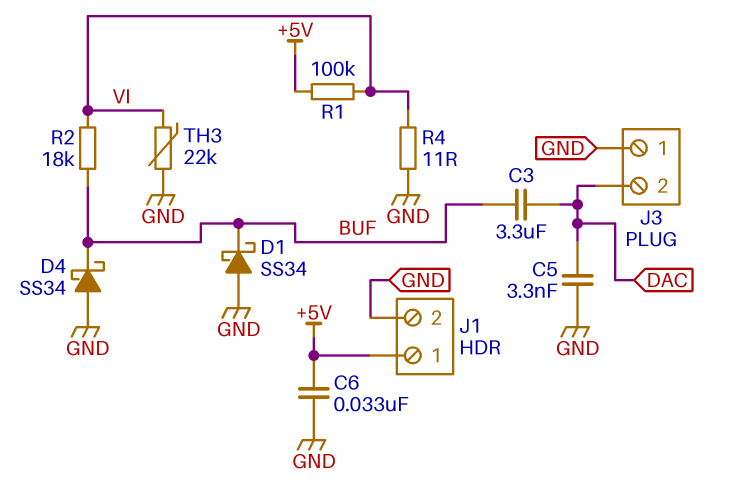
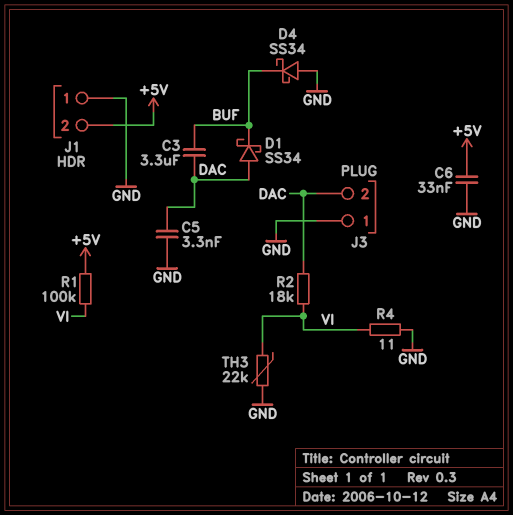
D1: schottky SS34 (A GND, K BUF) -> schottky SS34 (A DAC, K BUF)
J1 pin 1: +5V -> GND
J1 pin 2: GND -> +5V
R2: 18k (BUF, VI) -> 18k (DAC, VI)

